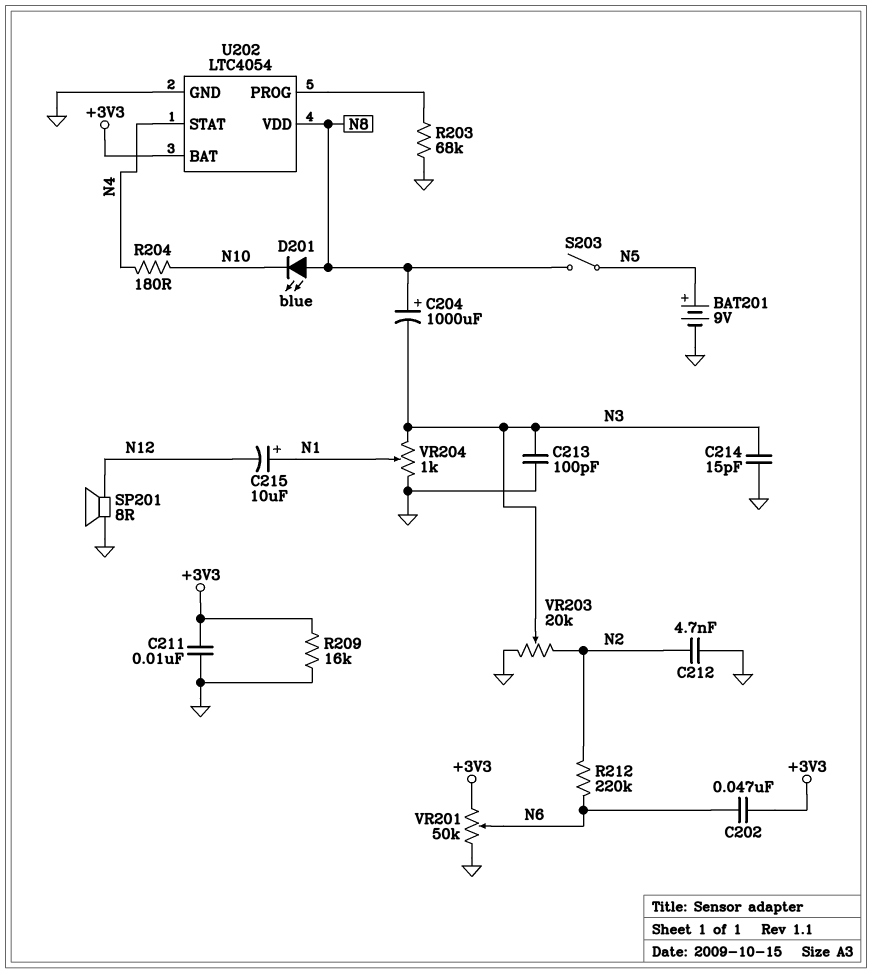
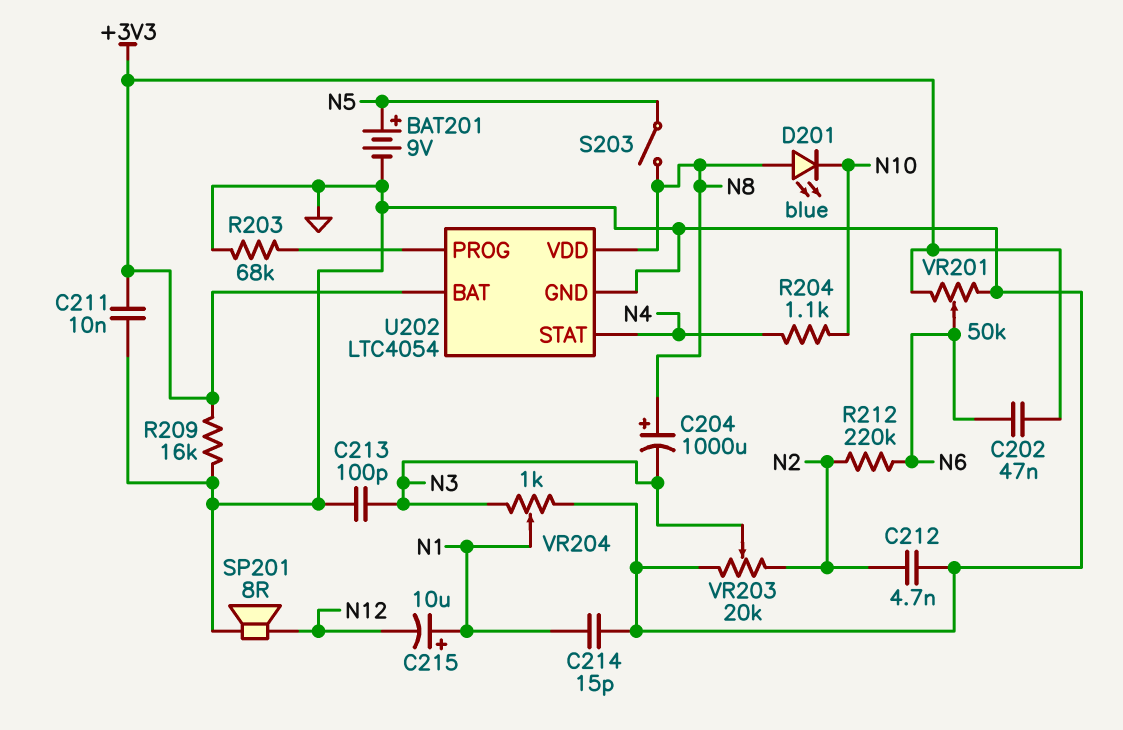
C214: 15pF (GND, N3) -> 15pF (GND, N1)
R204: 180 (N4, N10) -> 1.1k (N4, N10)

